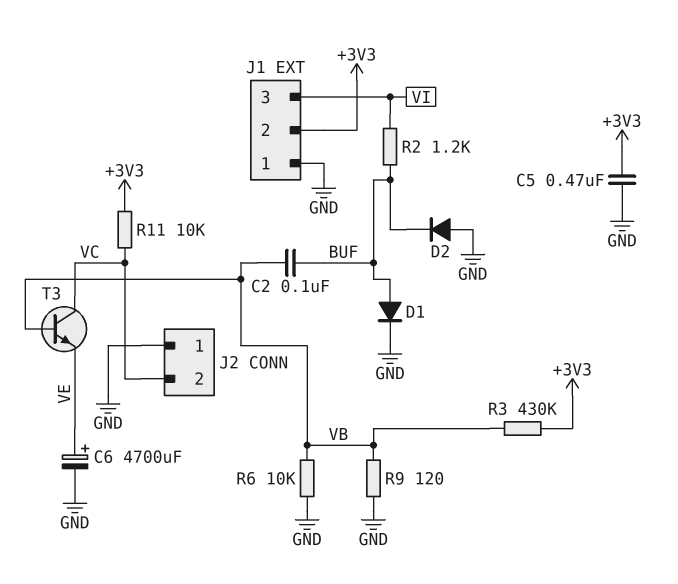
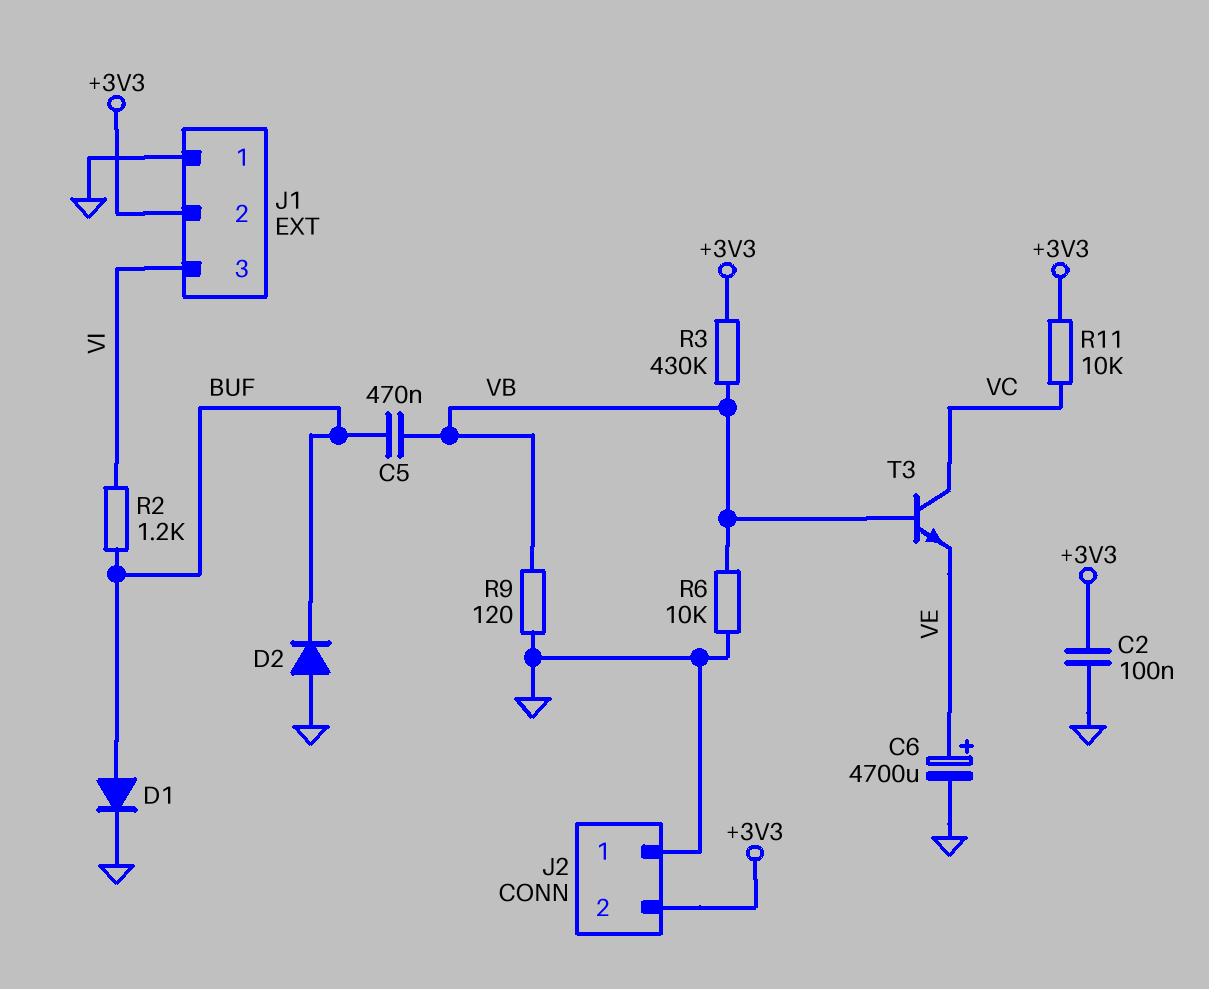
C2: 100nF (BUF, VB) -> 100nF (+3V3, GND)
C5: 470nF (+3V3, GND) -> 470nF (BUF, VB)
J2 pin 2: VC -> +3V3

